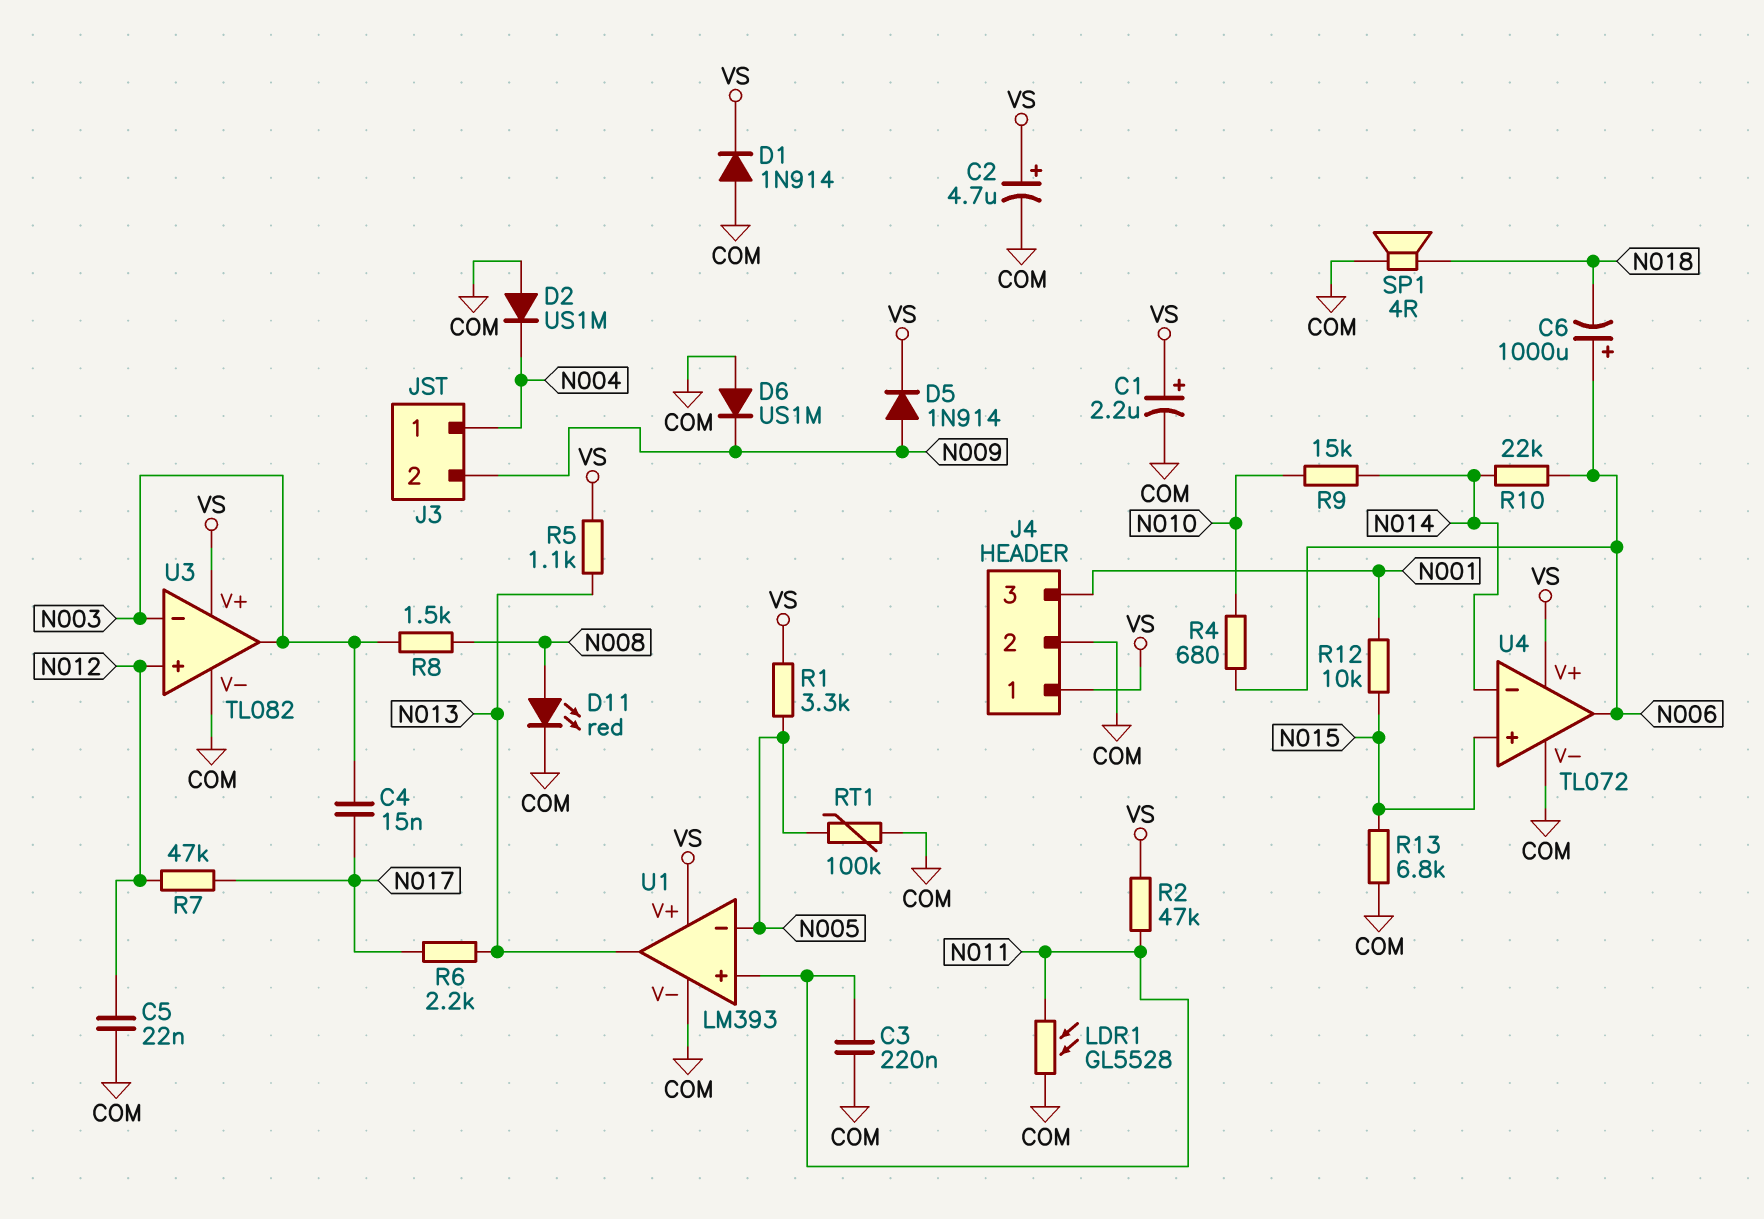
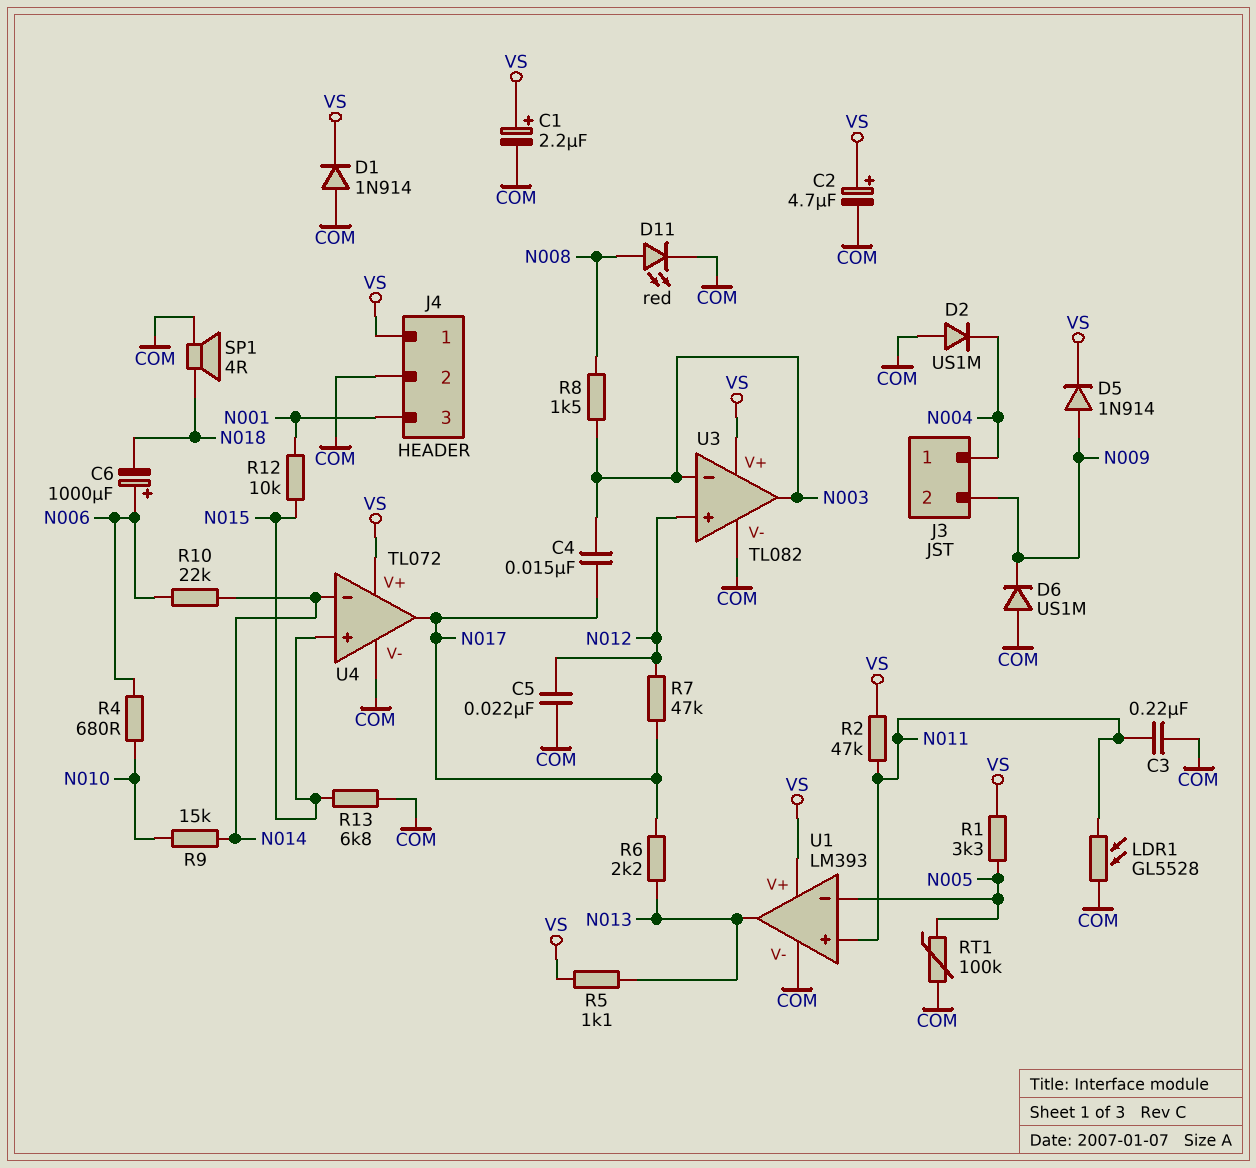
U4 pin out: N006 -> N017

